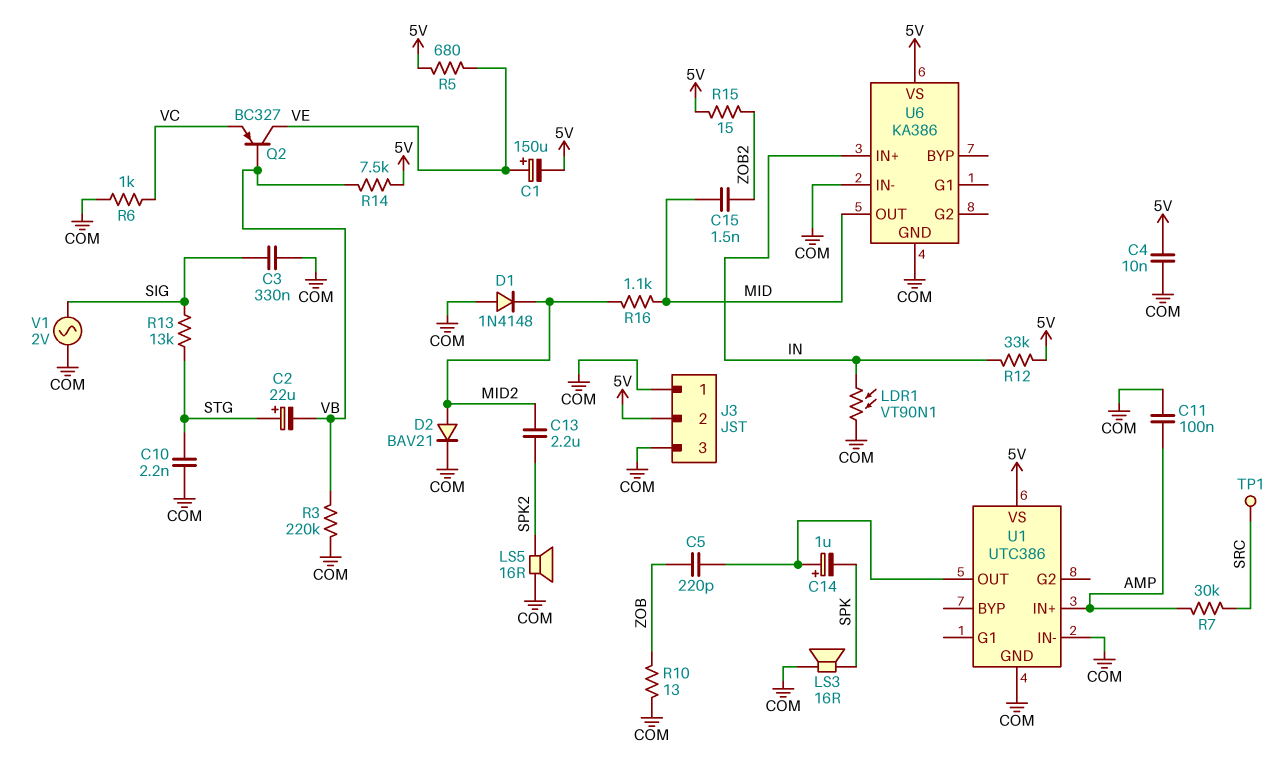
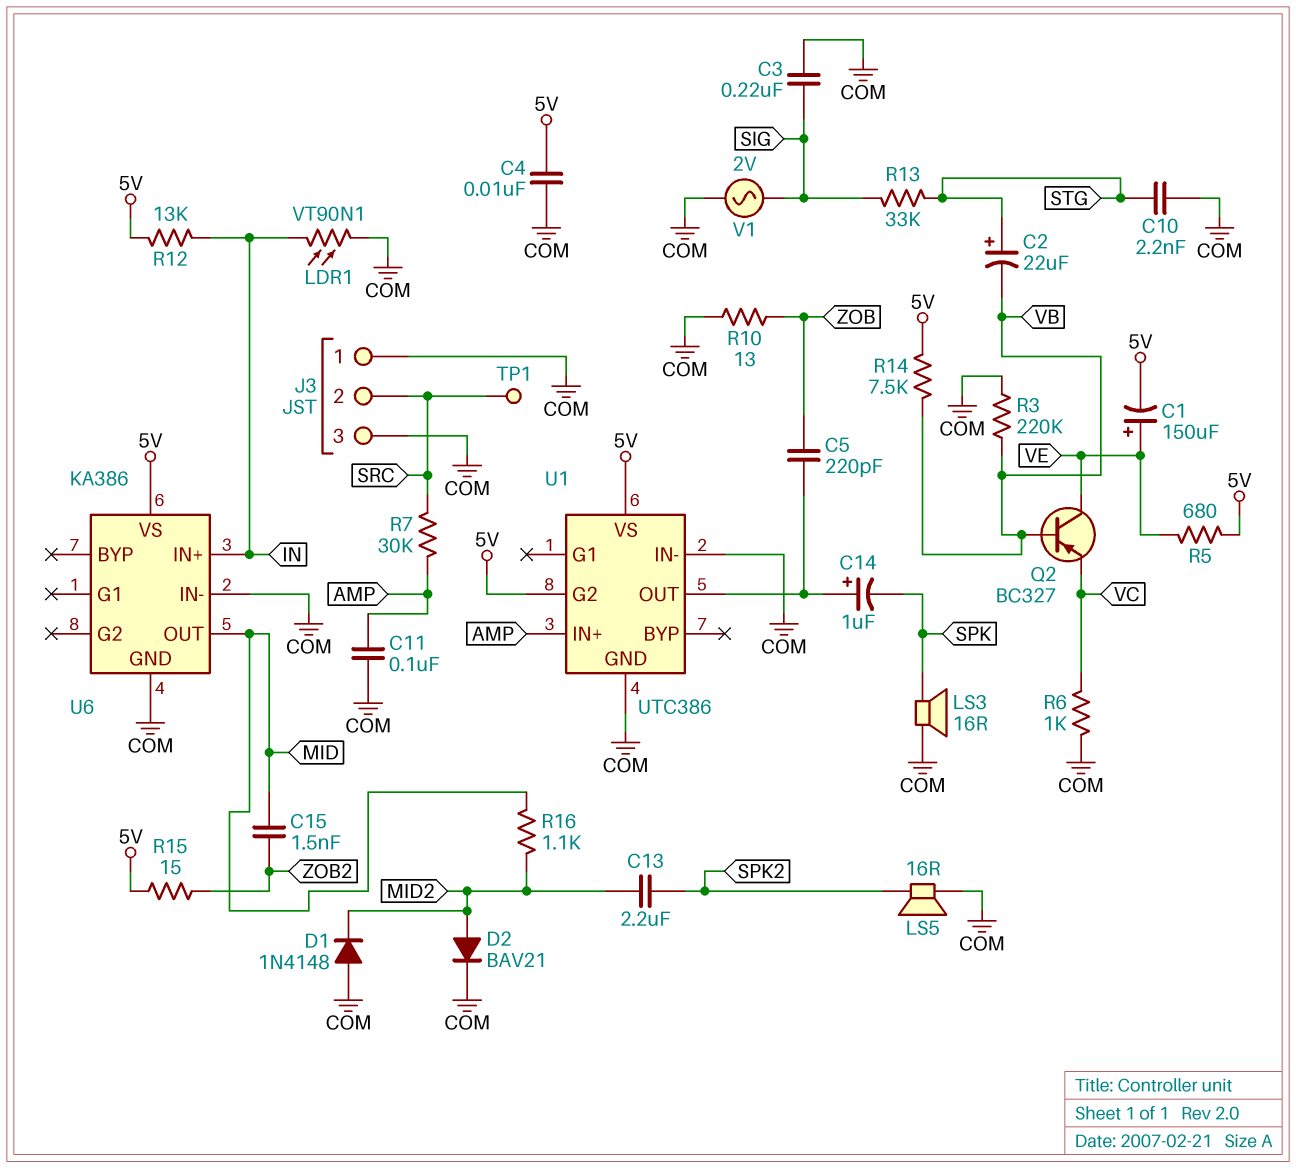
C3: 330nF (COM, SIG) -> 220nF (COM, SIG)
J3 pin 2: 5V -> SRC
R12: 33k (5V, IN) -> 13k (5V, IN)
R13: 13k (SIG, STG) -> 33k (SIG, STG)
U1 pin G2: none -> 5V

